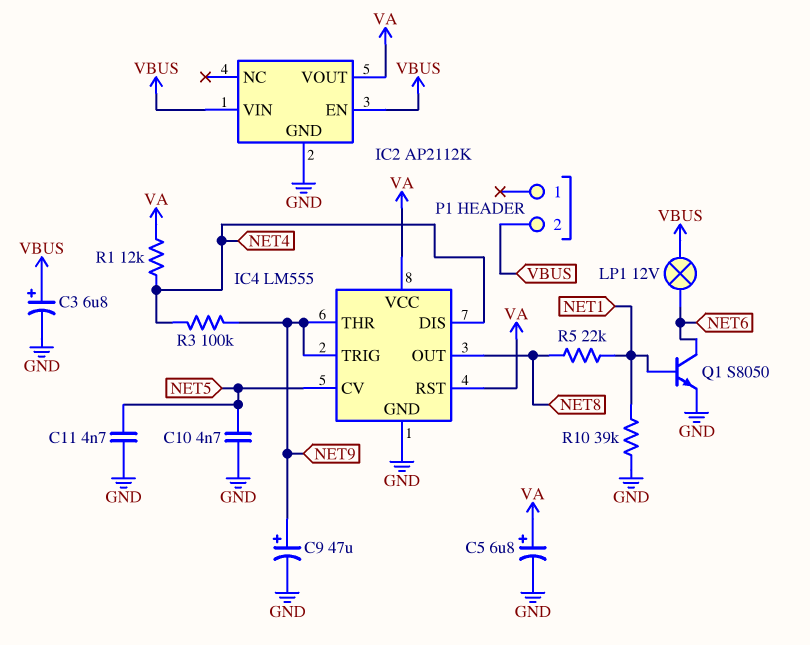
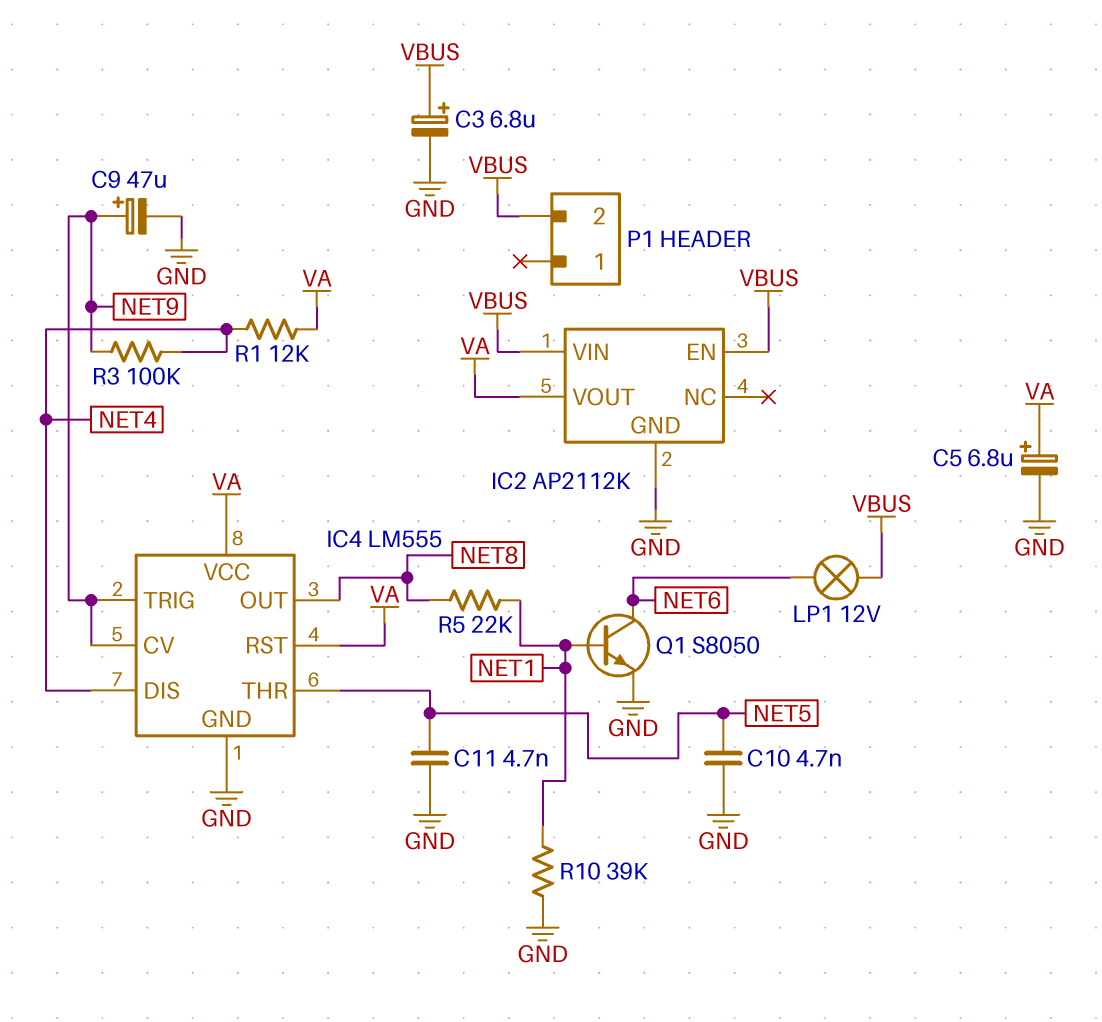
IC4 pin CV: NET5 -> NET9
IC4 pin THR: NET9 -> NET5

